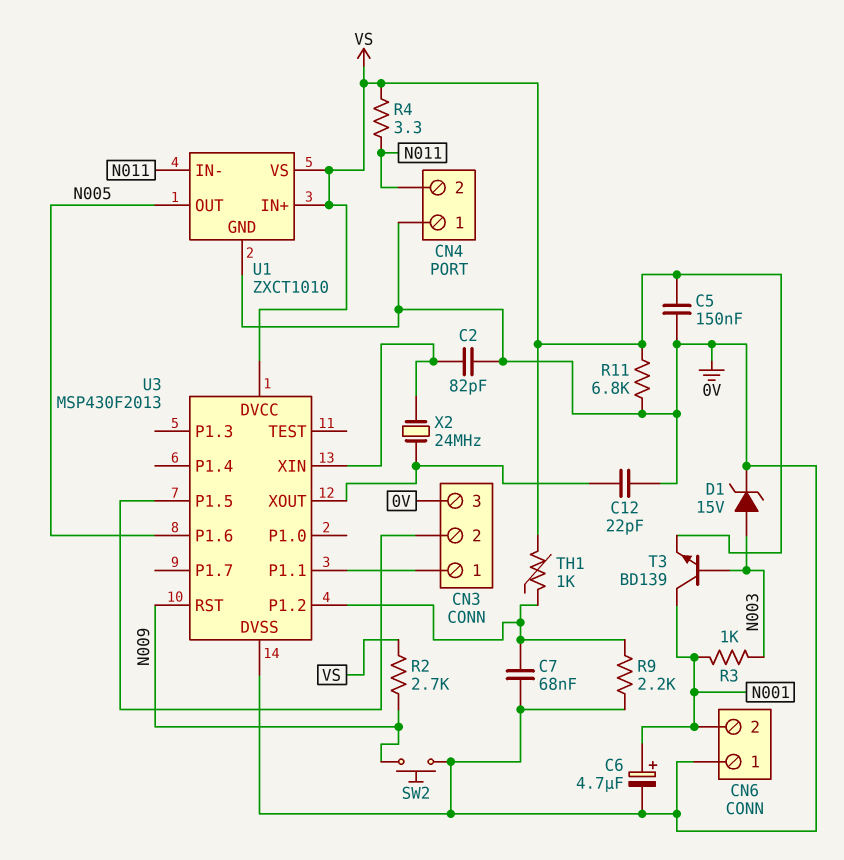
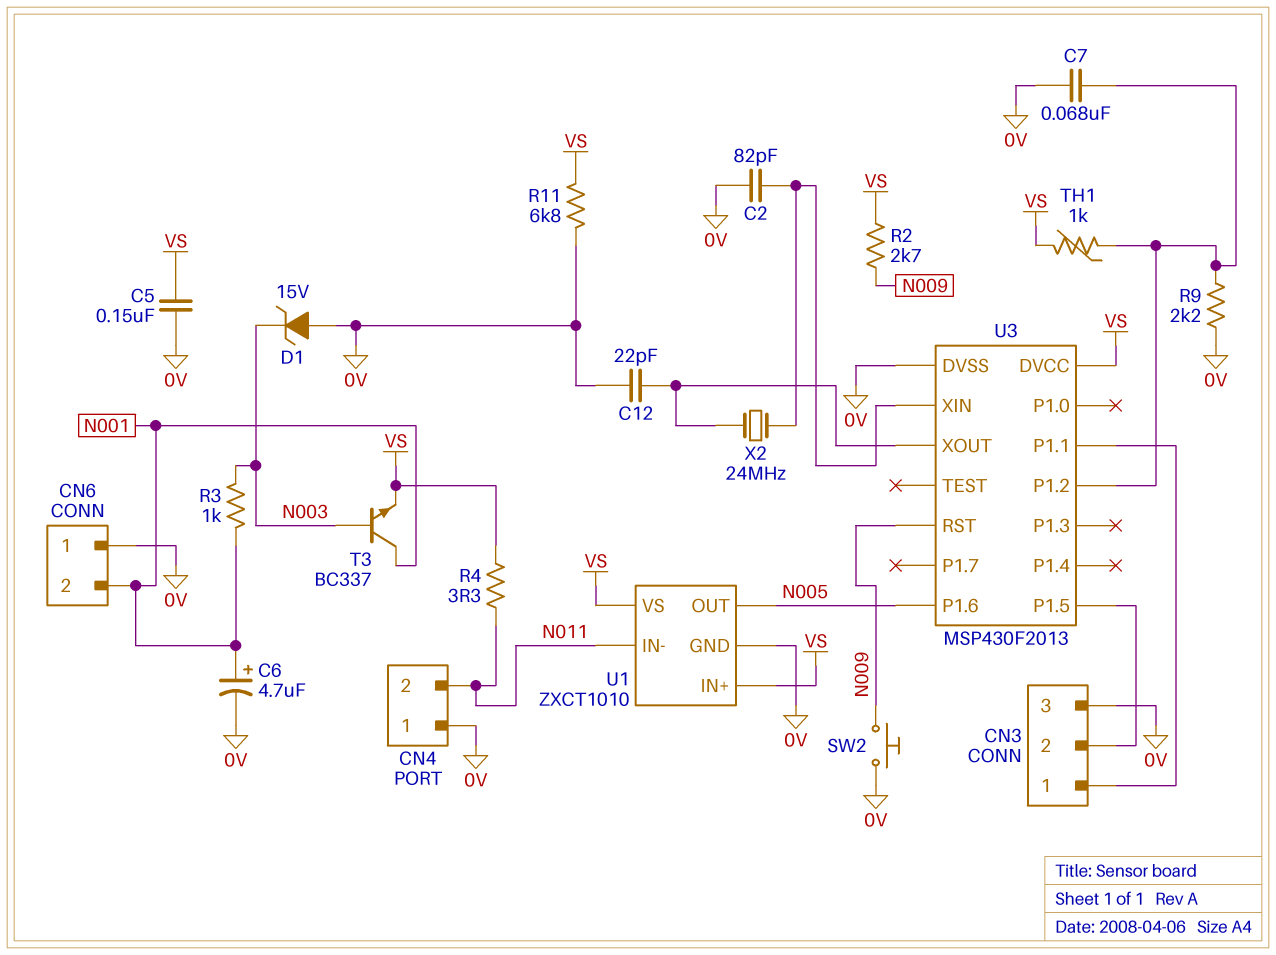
D1: zener 15V (A N003, K 0V) -> zener 15V (A 0V, K N003)
T3: NPN BD139 (B N003, C N001, E VS) -> NPN BC337 (B N003, C N001, E VS)

